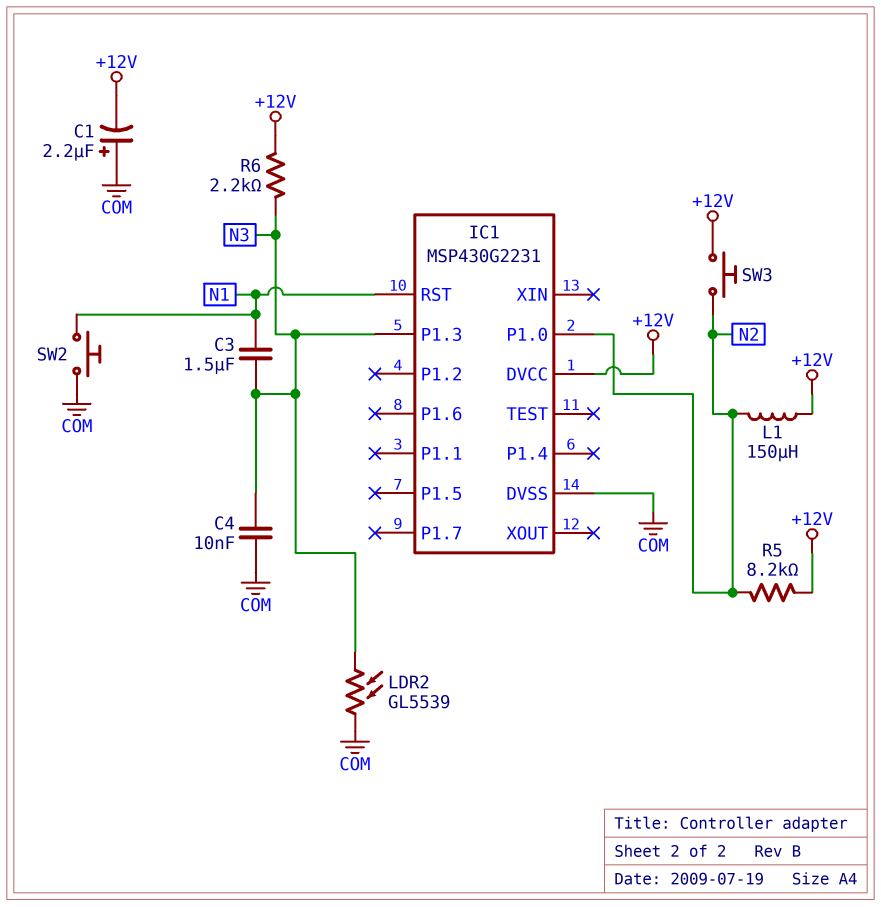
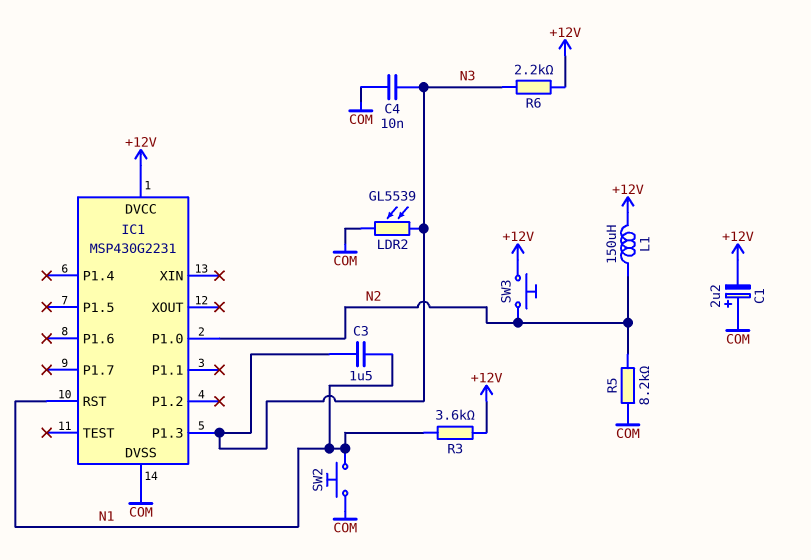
R3: none -> 3.6k (+12V, N1)
R5: 8.2k (+12V, N2) -> 8.2k (COM, N2)

